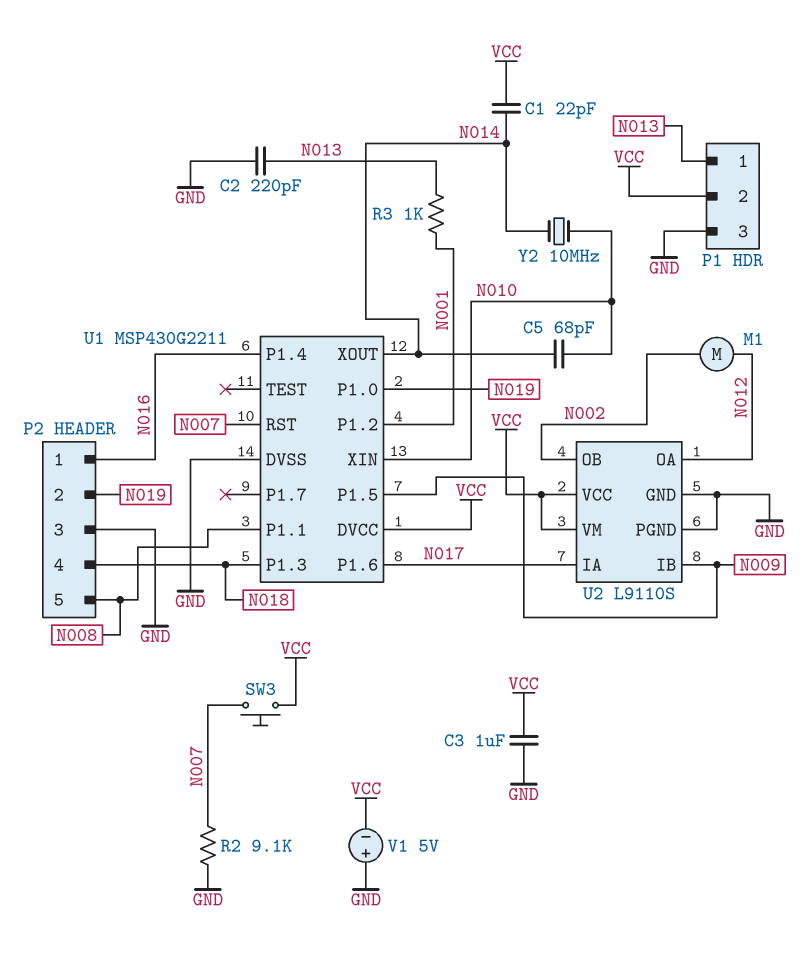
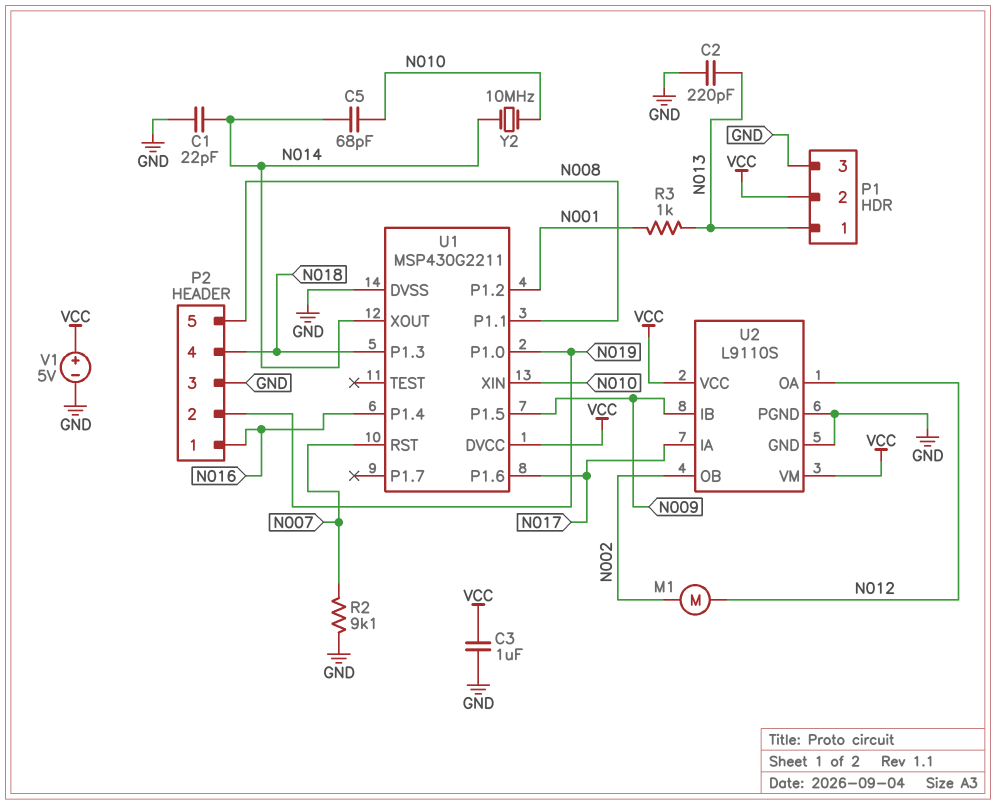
C1: 22pF (N014, VCC) -> 22pF (GND, N014)
SW3: button (N007, VCC) -> none
V1: 5V (plus GND, minus VCC) -> 5V (plus VCC, minus GND)

